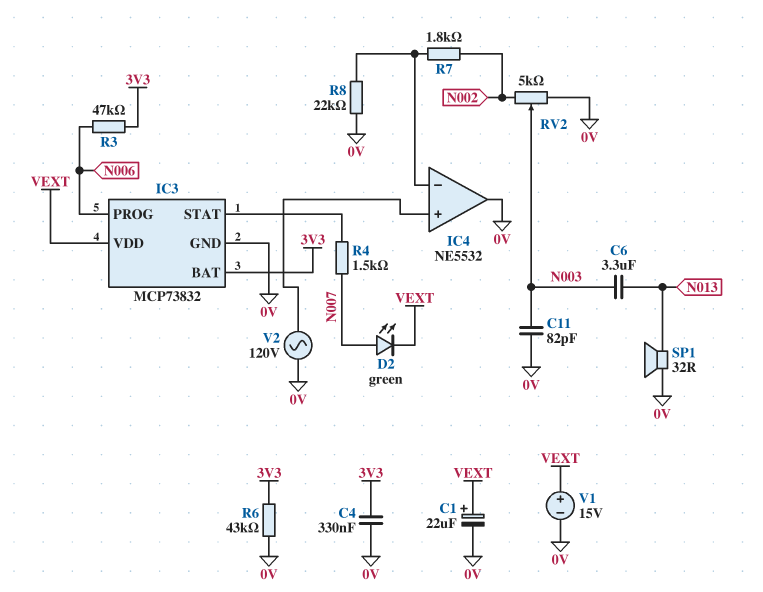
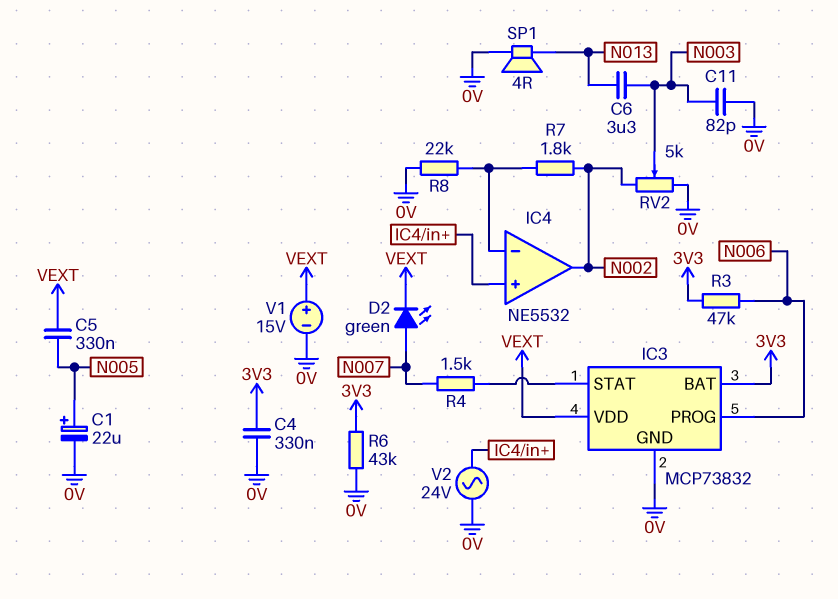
C1: 22uF (plus VEXT, minus 0V) -> 22uF (plus N005, minus 0V)
C5: none -> 330nF (N005, VEXT)
IC4 pin out: 0V -> N002
SP1: speaker 32R (0V, N013) -> speaker 4R (0V, N013)
V2: AC 120V (0V, IC4/in+) -> AC 24V (0V, IC4/in+)

